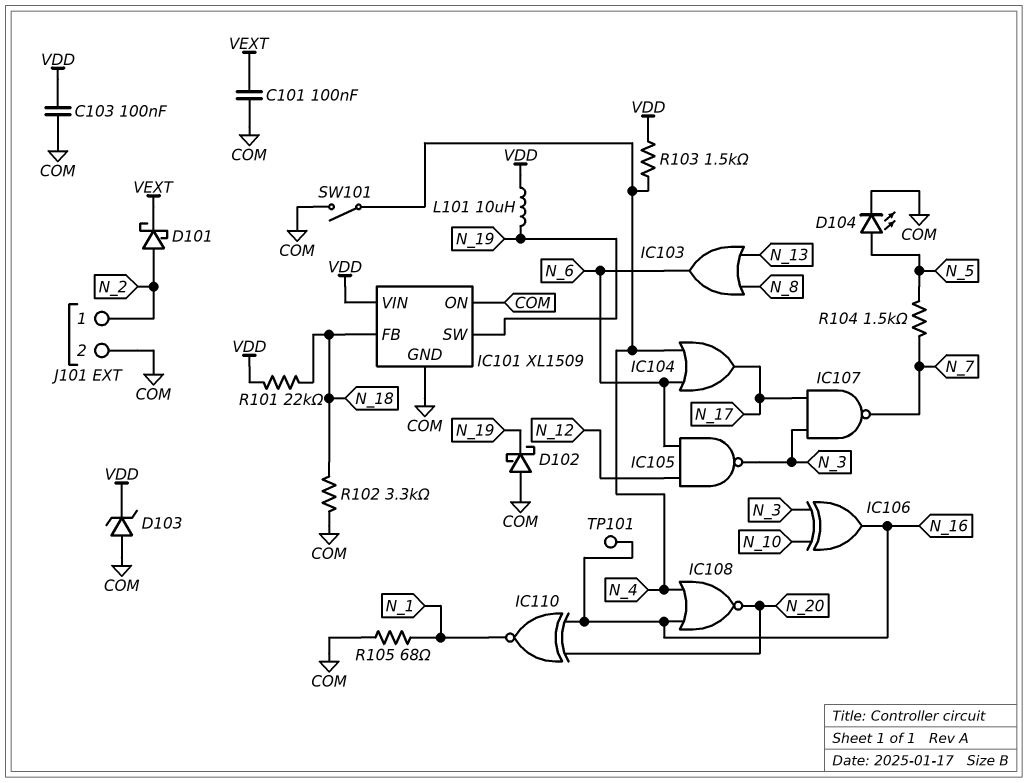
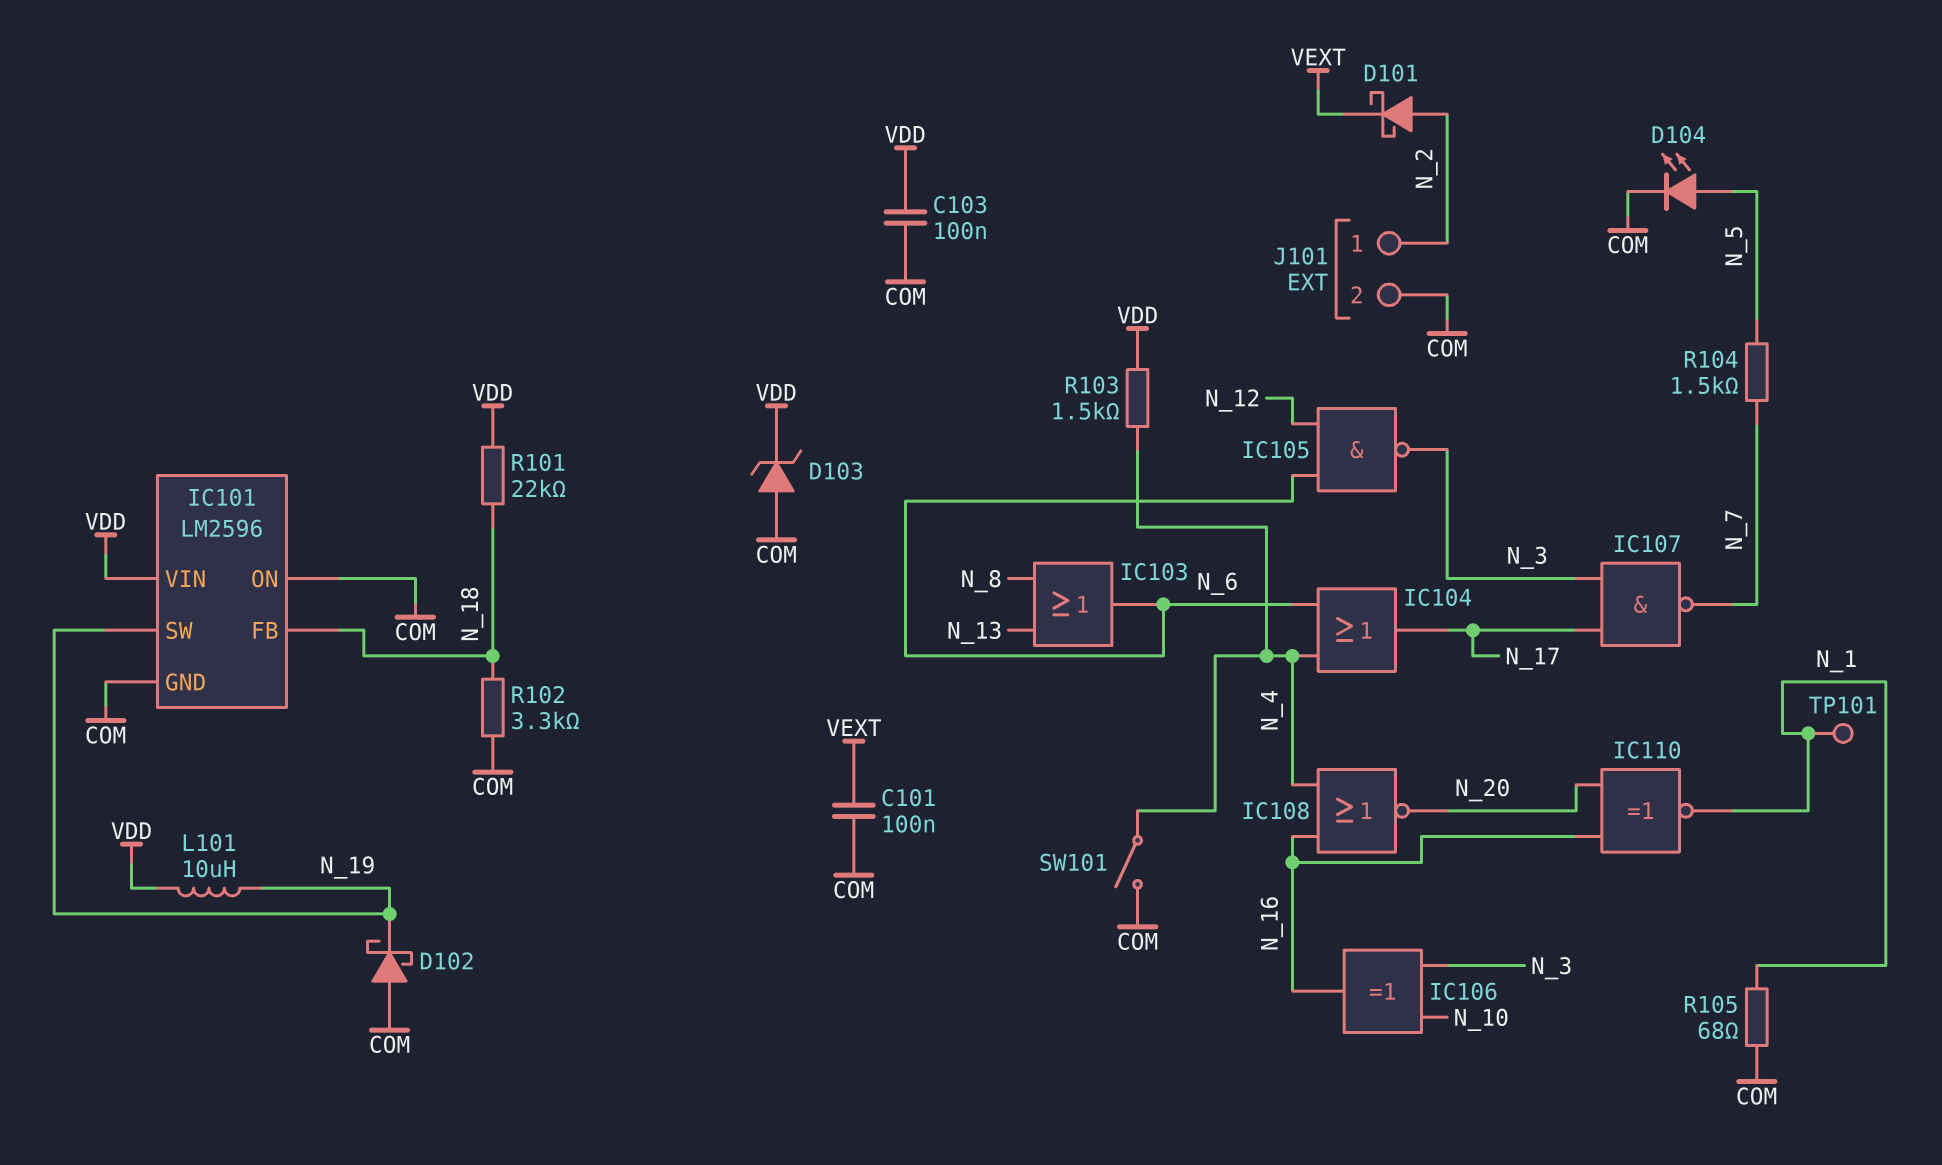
IC101: XL1509 -> LM2596
TP101: test point (N_16) -> test point (N_1)

